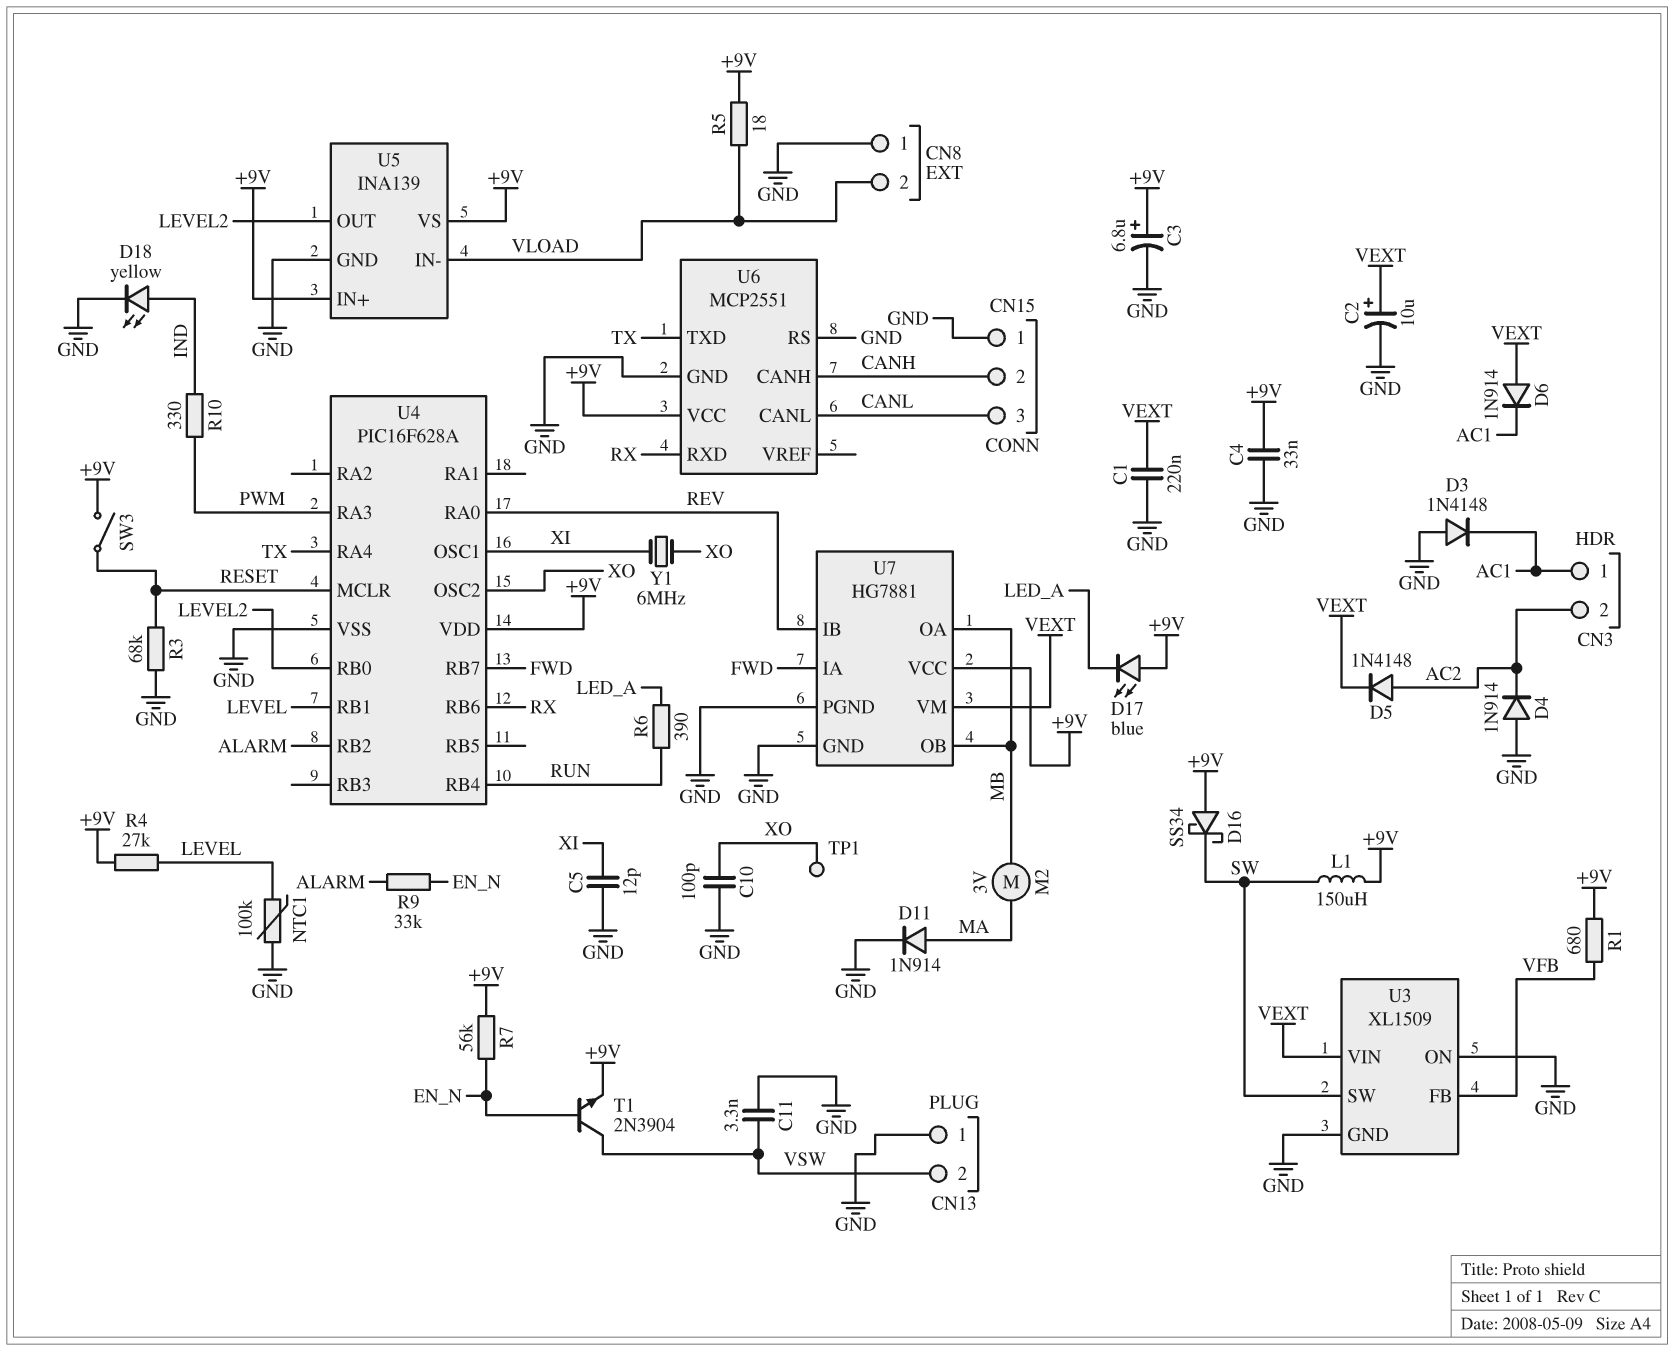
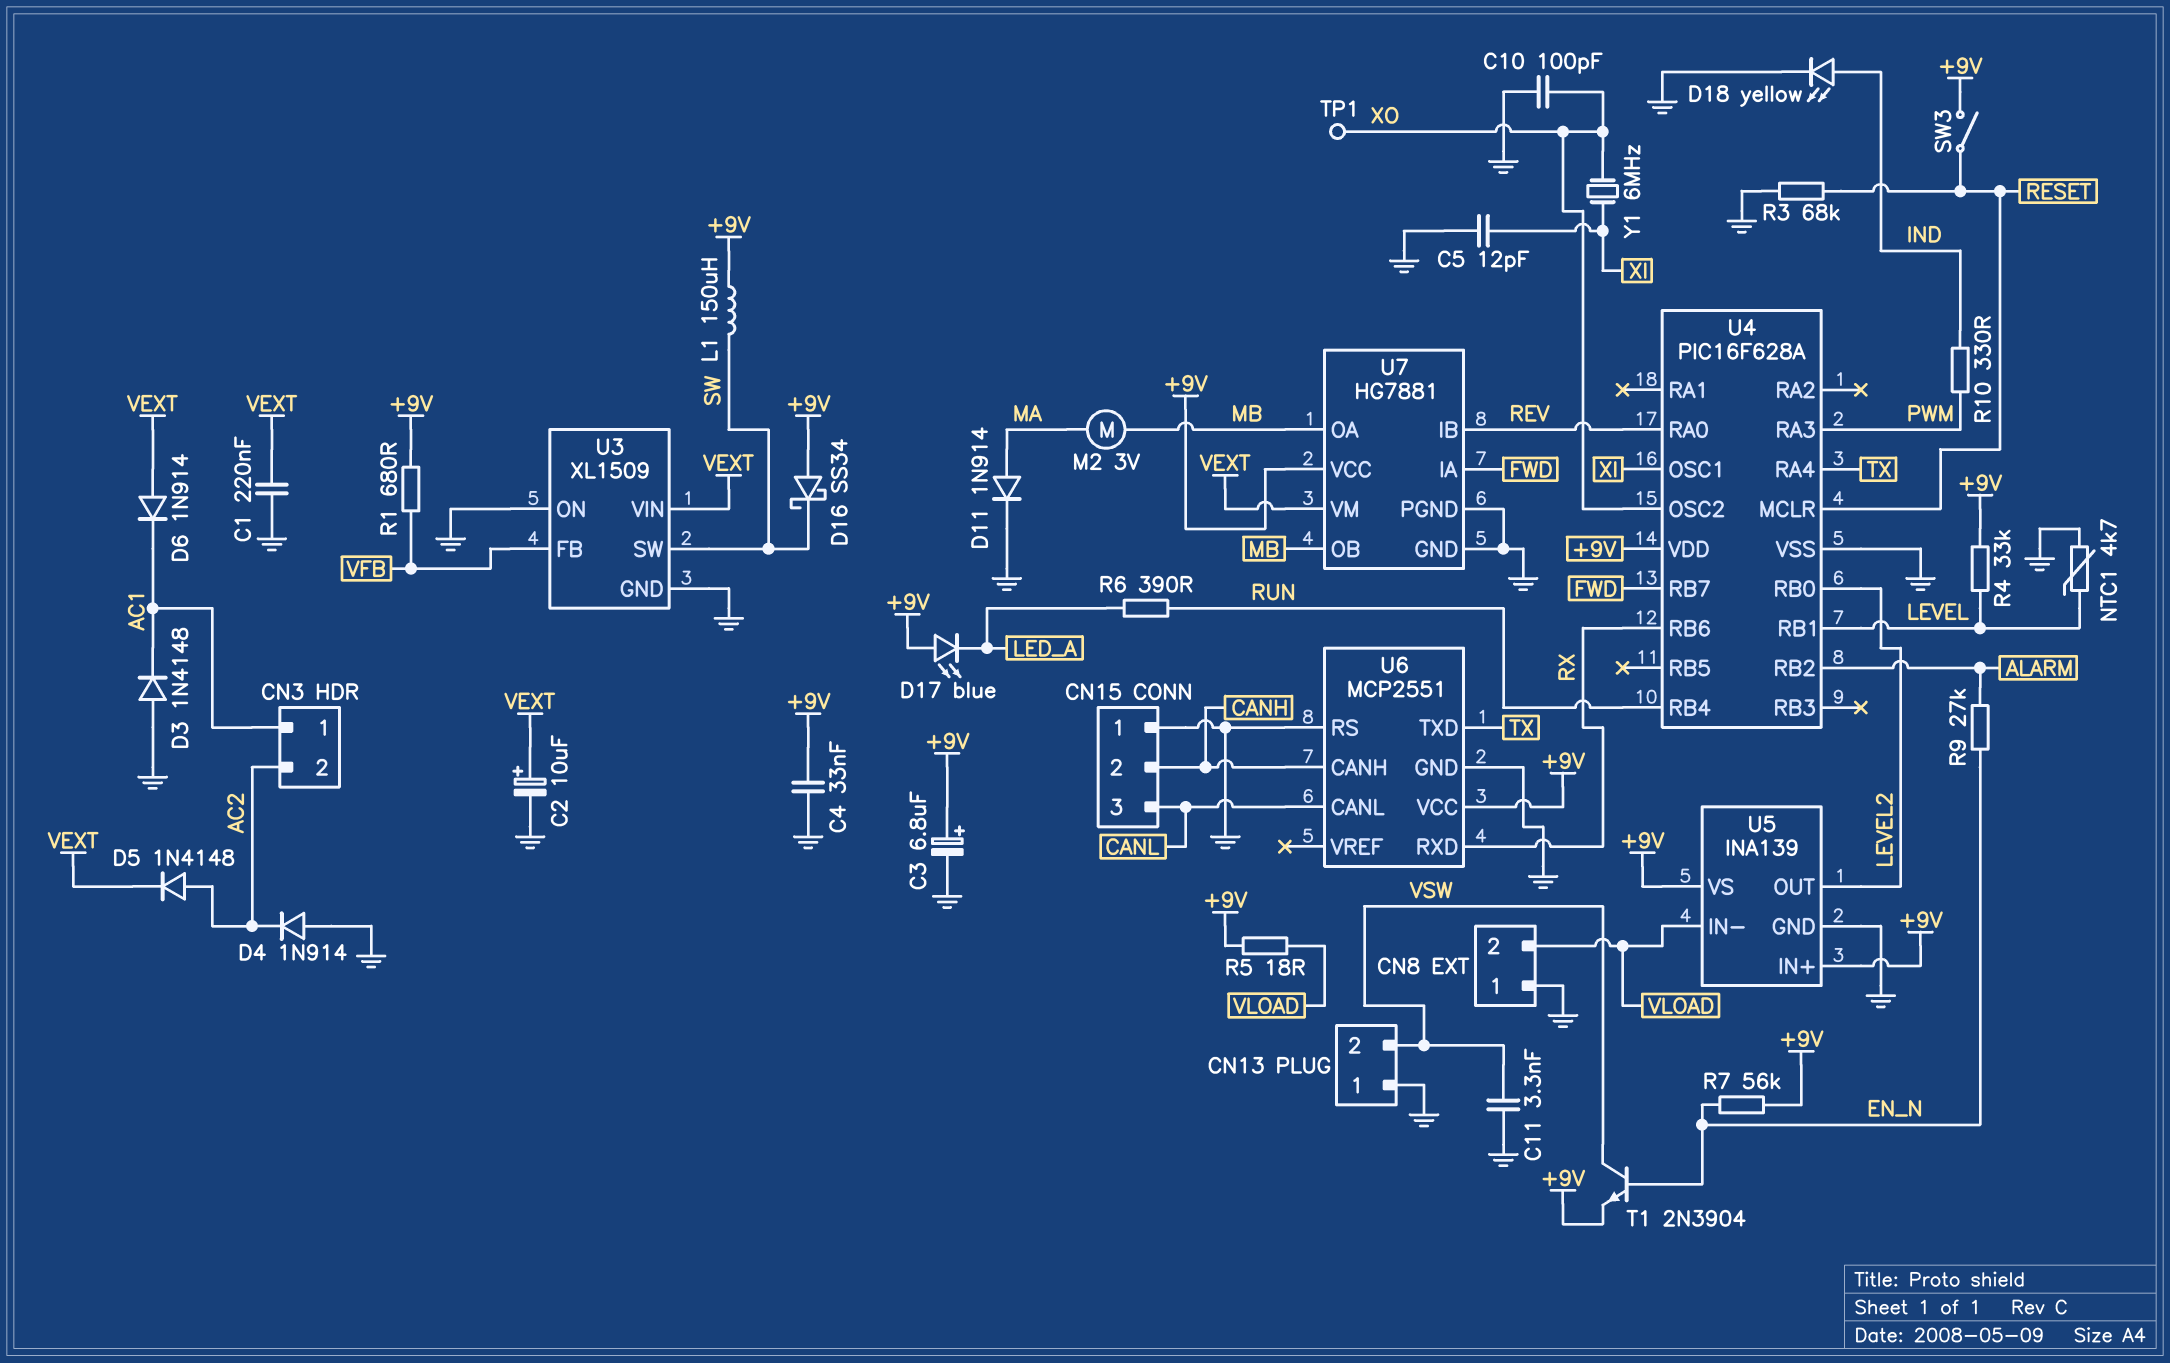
NTC1: 100k (GND, LEVEL) -> 4.7k (GND, LEVEL)
R4: 27k (+9V, LEVEL) -> 33k (+9V, LEVEL)
R9: 33k (ALARM, EN_N) -> 27k (ALARM, EN_N)

